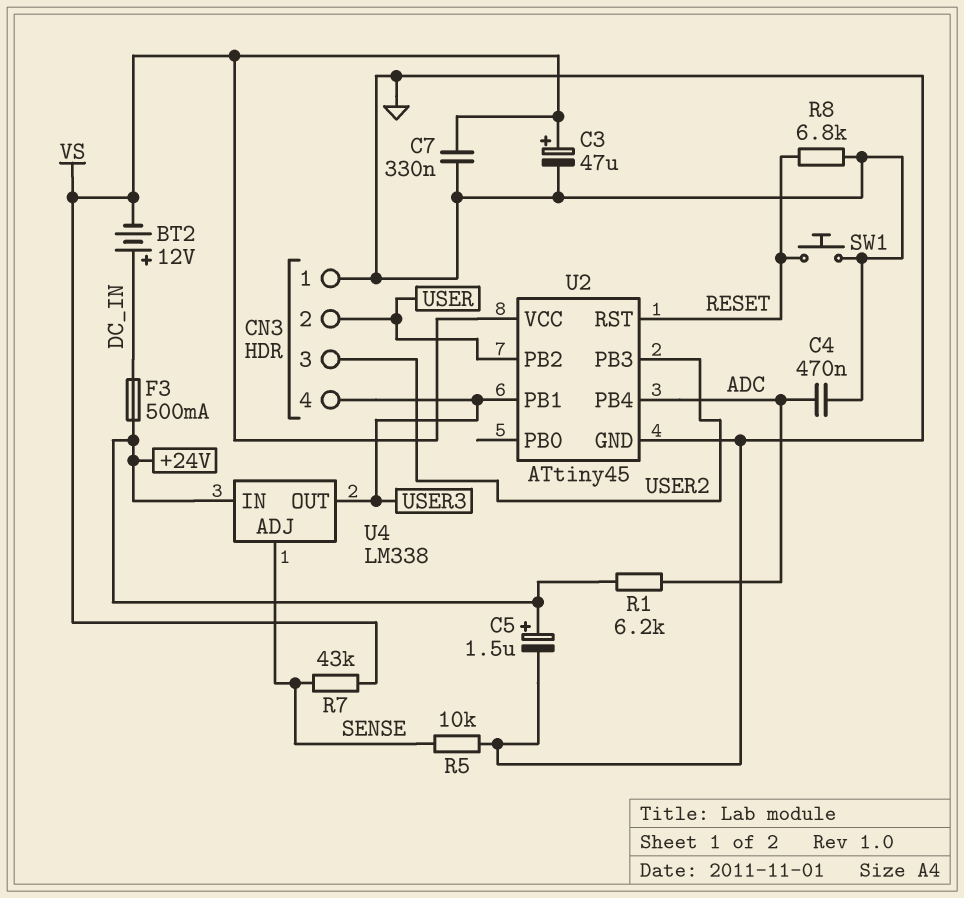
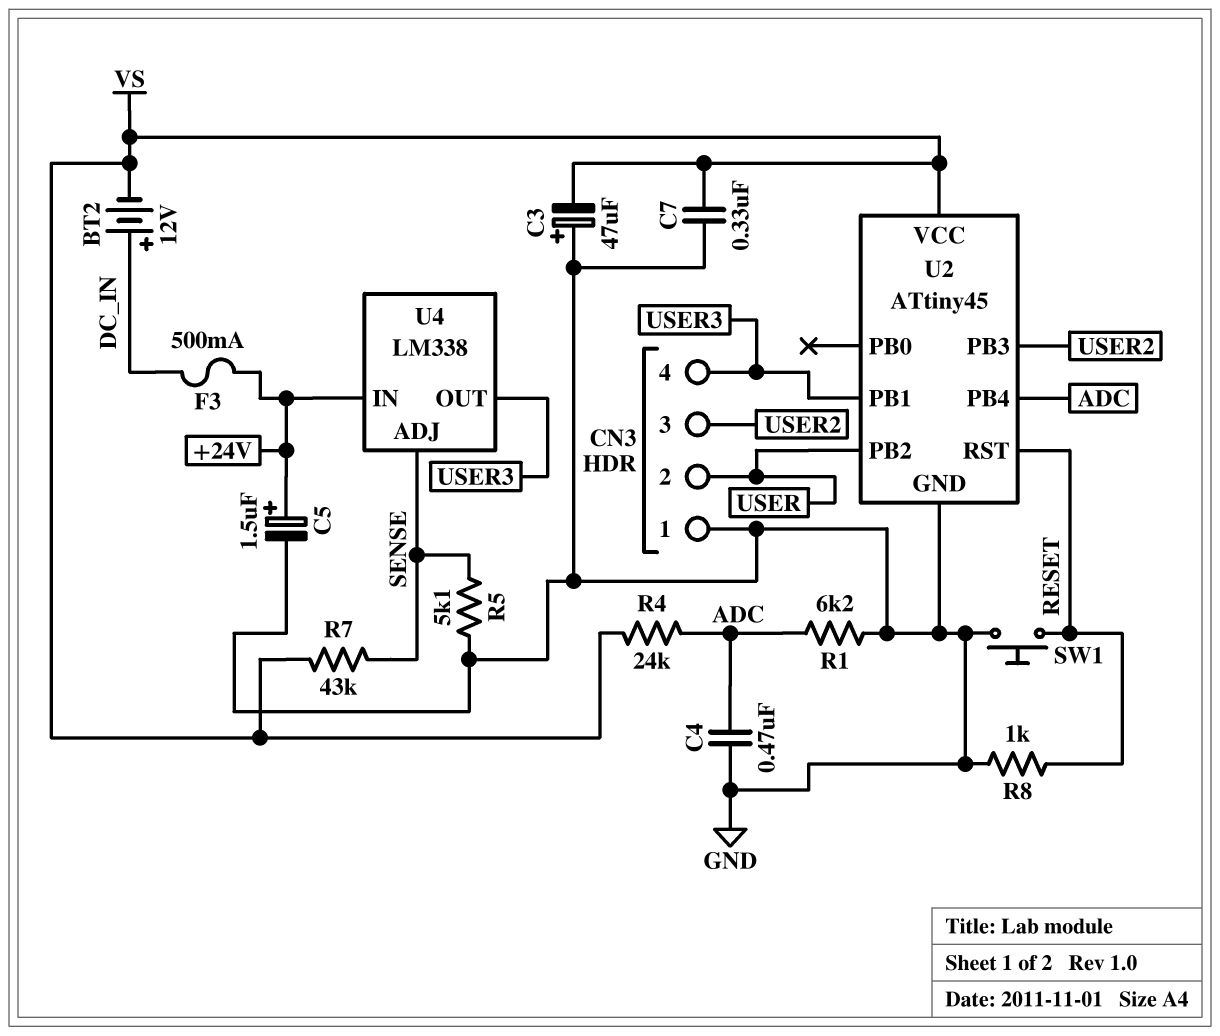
C3: 47uF (plus VS, minus GND) -> 47uF (plus GND, minus VS)
R1: 6.2k (+24V, ADC) -> 6.2k (ADC, GND)
R4: none -> 24k (ADC, VS)
R5: 10k (GND, SENSE) -> 5.1k (GND, SENSE)
R8: 6.8k (GND, RESET) -> 1k (GND, RESET)

